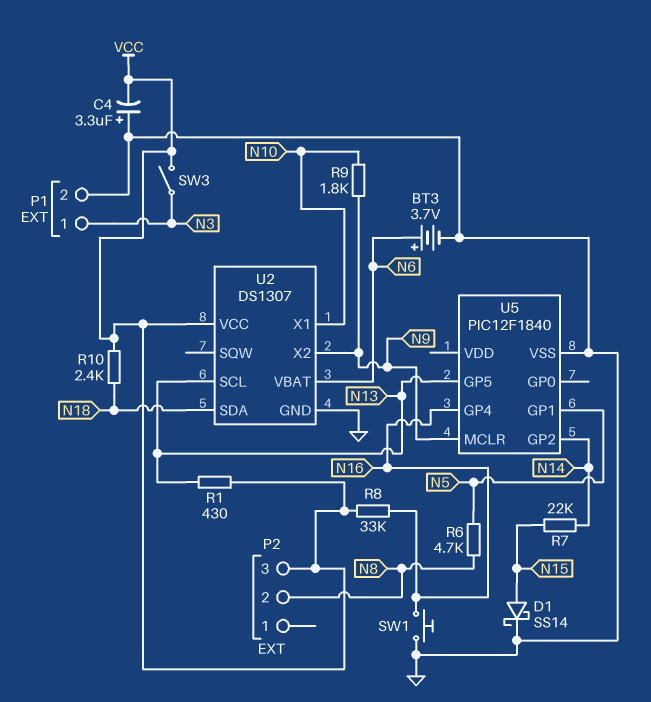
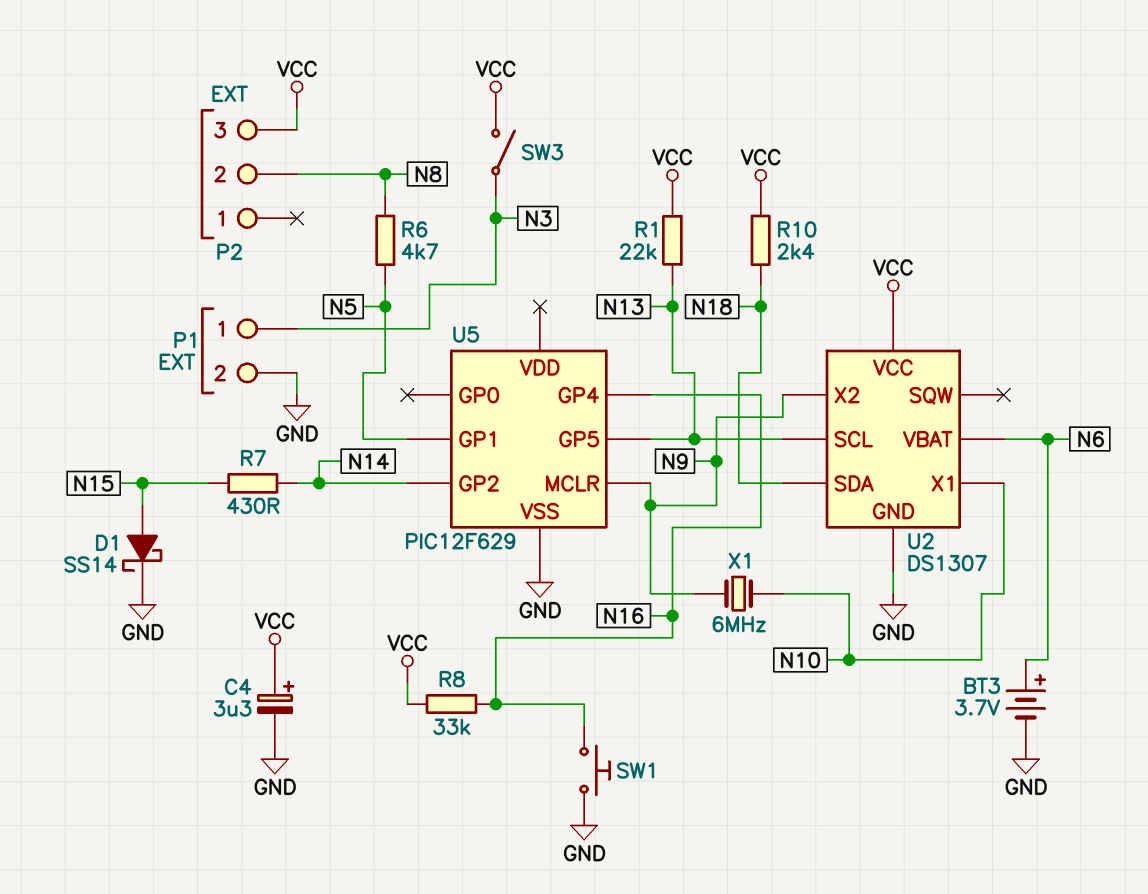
C4: 3.3uF (plus GND, minus VCC) -> 3.3uF (plus VCC, minus GND)
R1: 430 (N13, VCC) -> 22k (N13, VCC)
R7: 22k (N14, N15) -> 430 (N14, N15)
R9: 1.8k (N9, N10) -> none
U5: PIC12F1840 -> PIC12F629
X1: none -> 6MHz (N9, N10)

